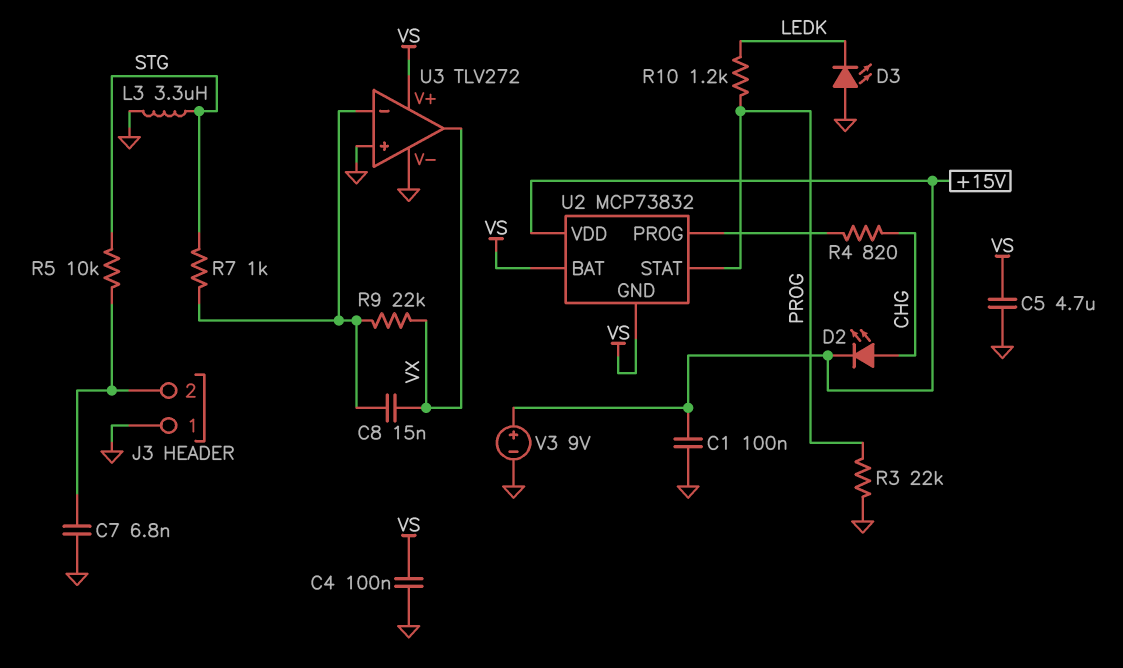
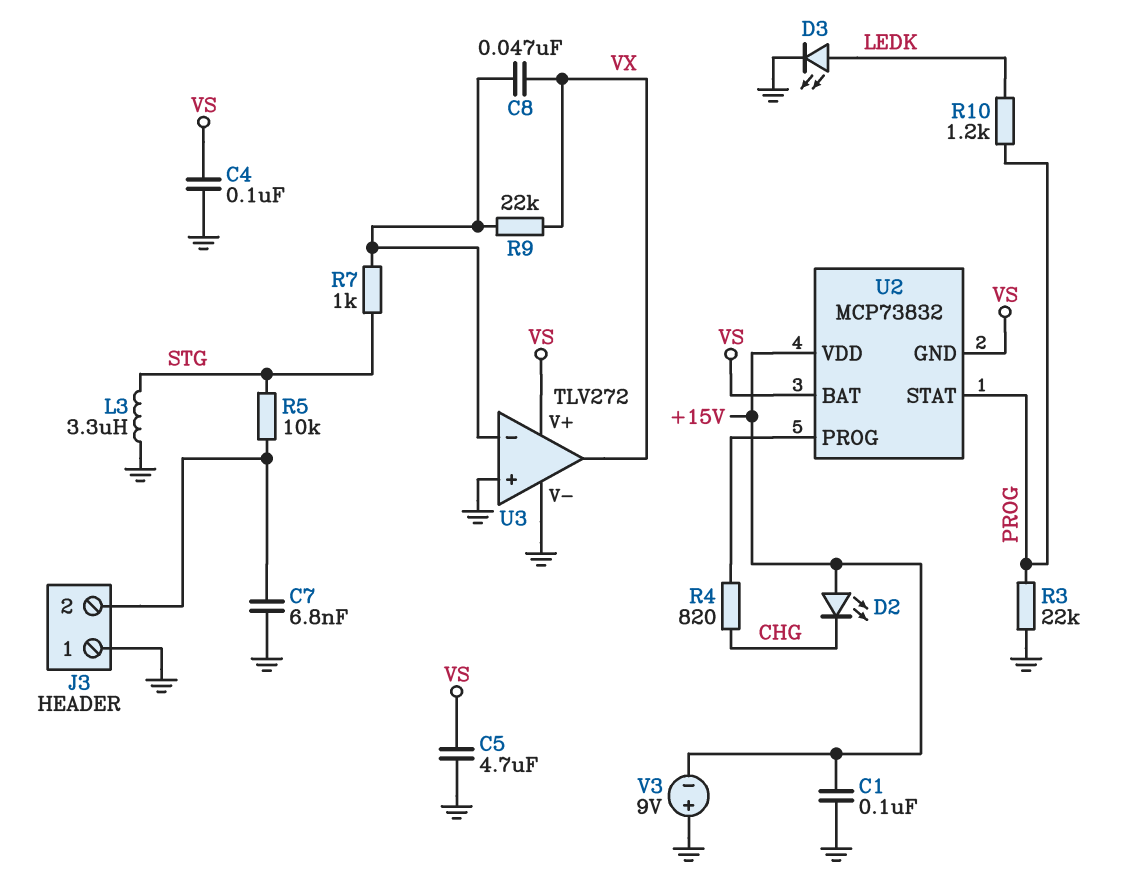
C8: 15nF (U3/in-, VX) -> 47nF (U3/in-, VX)
D2: LED (A CHG, K +15V) -> LED (A +15V, K CHG)
D3: LED (A GND, K LEDK) -> LED (A LEDK, K GND)
V3: 9V (plus +15V, minus GND) -> 9V (plus GND, minus +15V)

